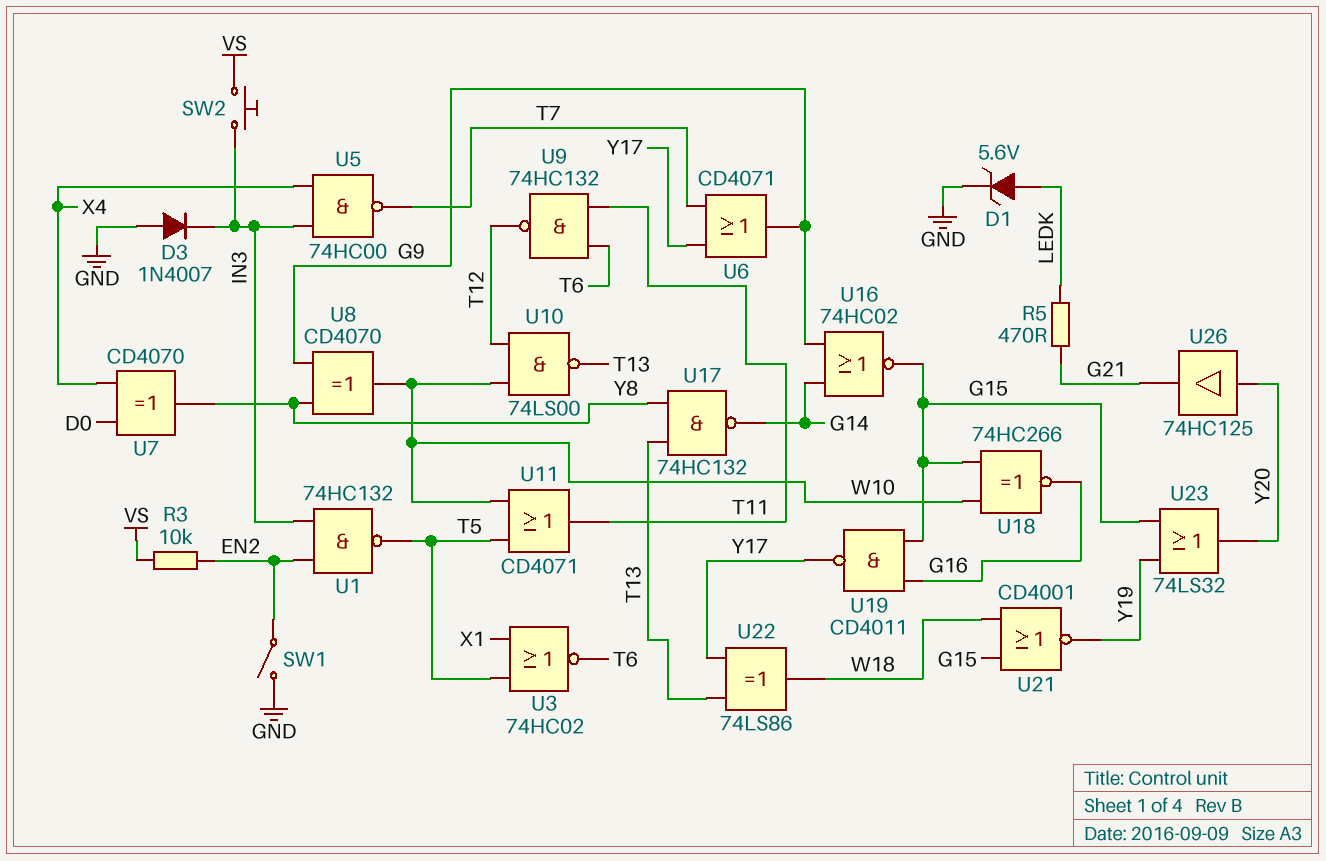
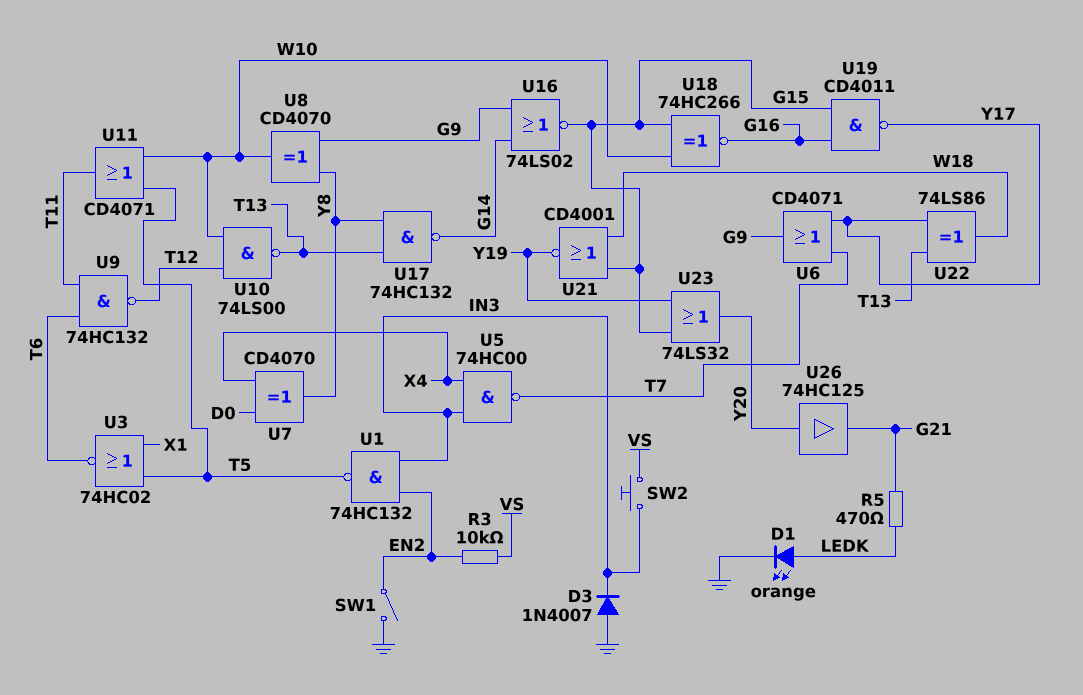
D1: zener 5.6V (A LEDK, K GND) -> LED orange (A LEDK, K GND)
U16: NOR 74HC02 (in G9, in G14, out G15) -> NOR 74LS02 (in G9, in G14, out G15)

